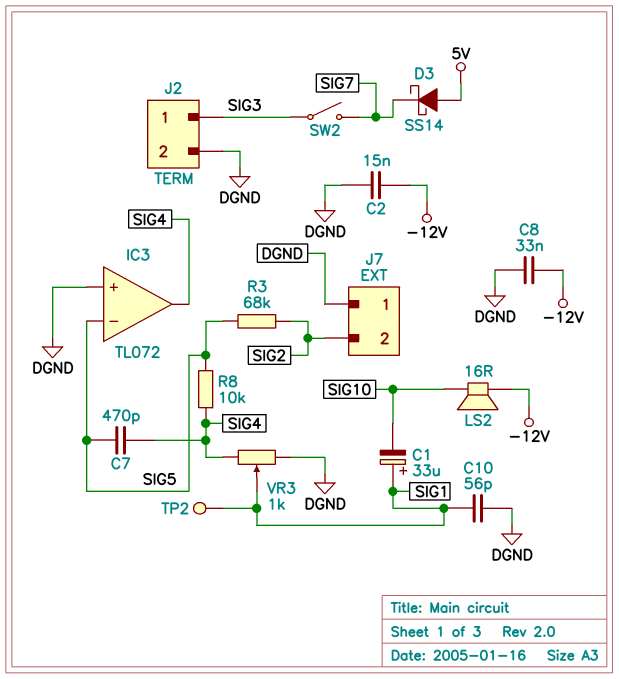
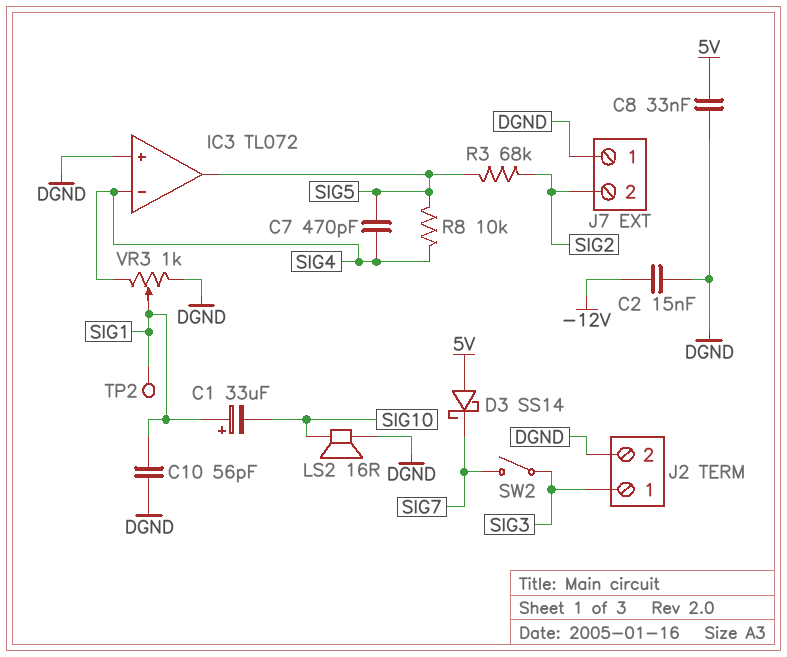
C8: 33nF (-12V, DGND) -> 33nF (5V, DGND)
IC3 pin in-: SIG5 -> SIG4
IC3 pin out: SIG4 -> SIG5
LS2: speaker 16R (-12V, SIG10) -> speaker 16R (DGND, SIG10)

